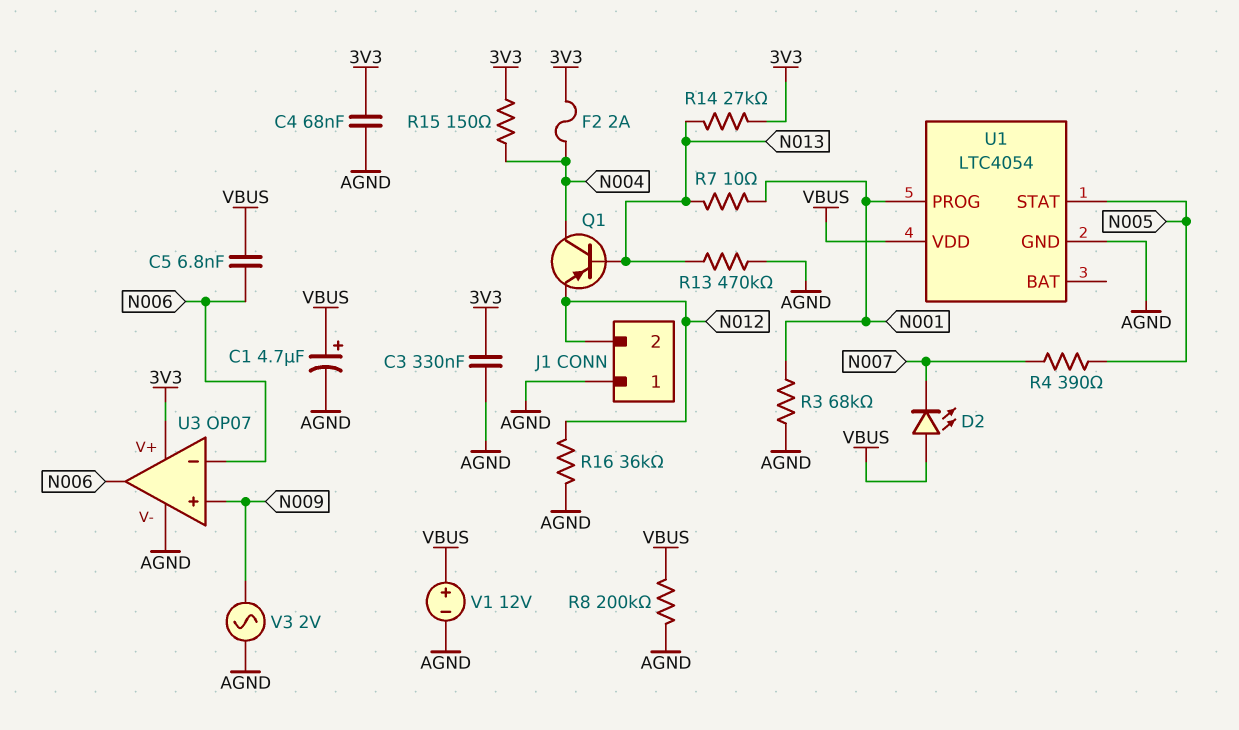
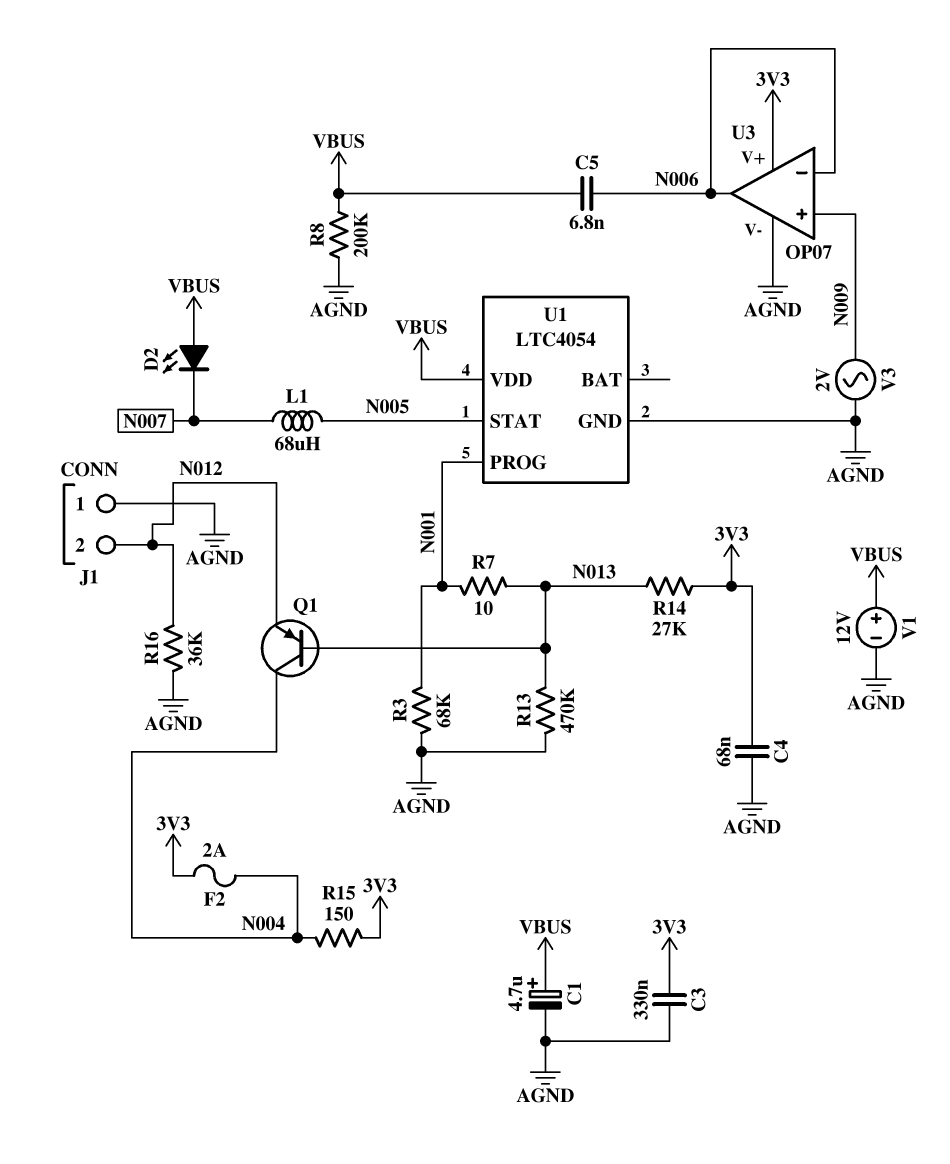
L1: none -> 68uH (N005, N007)
R4: 390 (N005, N007) -> none

